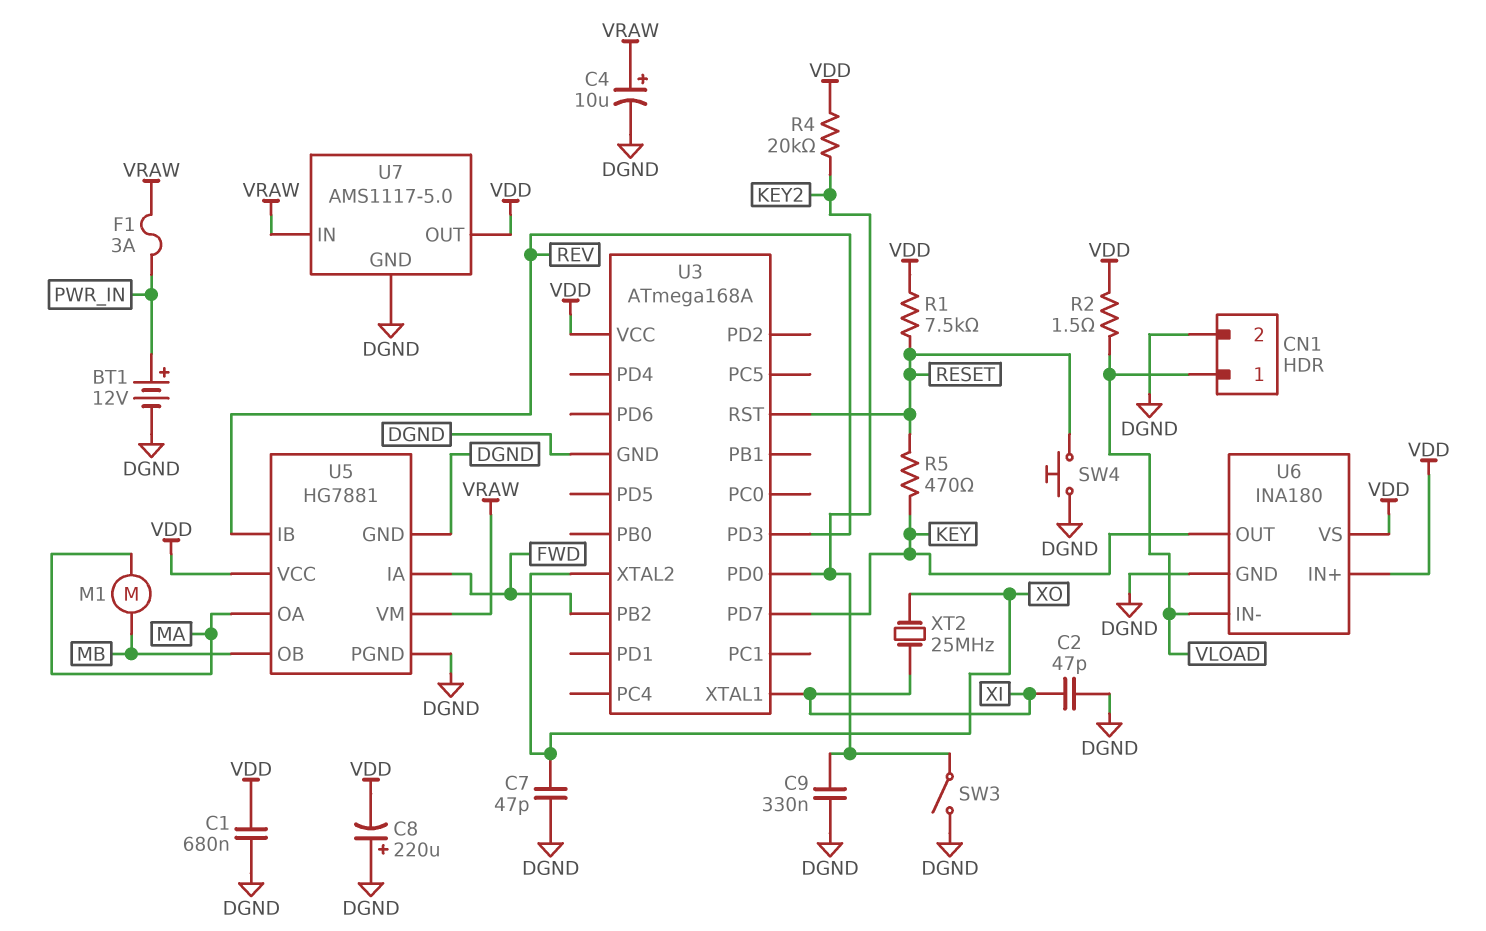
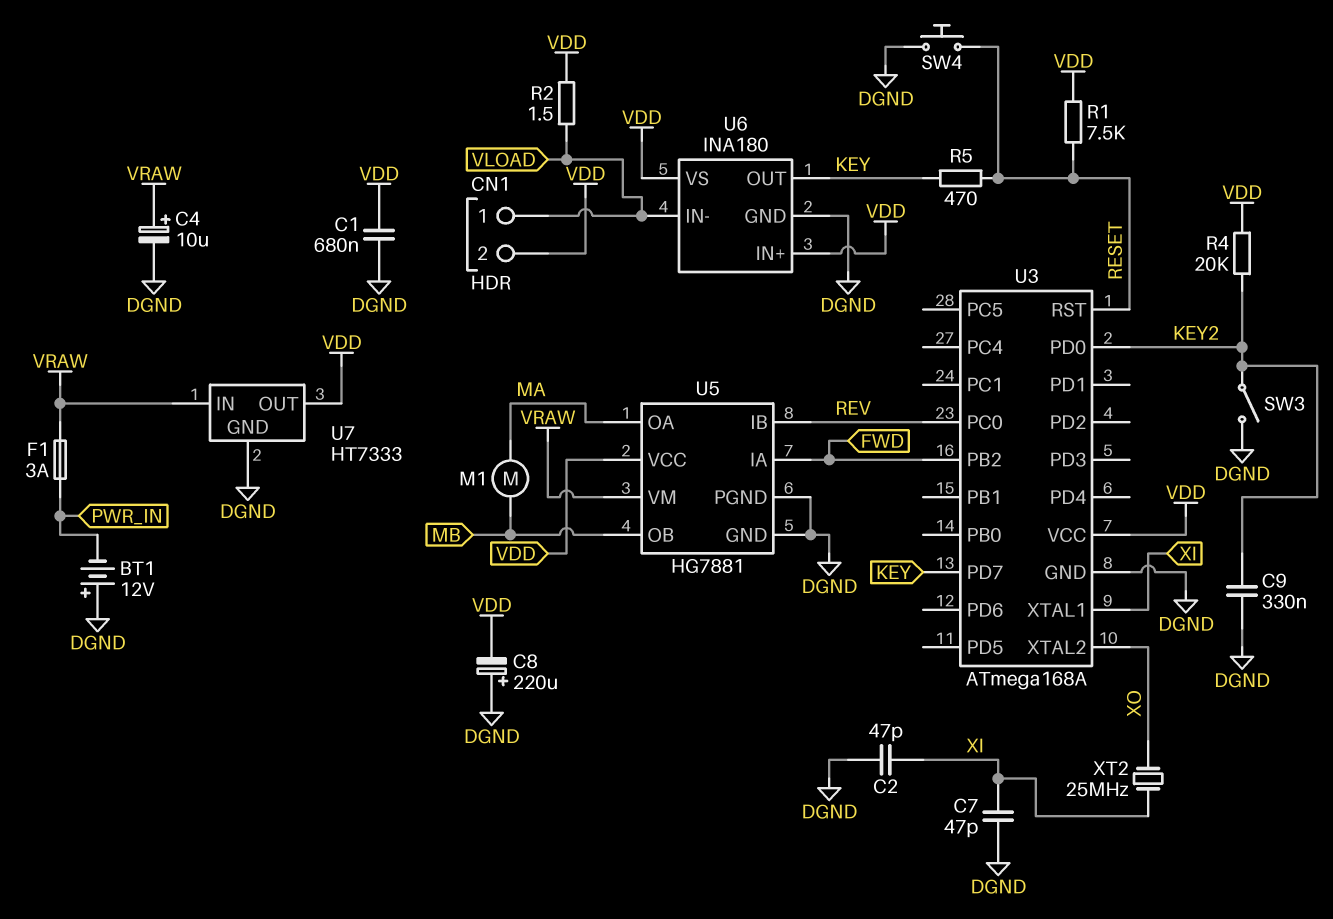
BT1: 12V (plus PWR_IN, minus DGND) -> 12V (plus DGND, minus PWR_IN)
C7: 47pF (DGND, XO) -> 47pF (DGND, XI)
CN1 pin 2: DGND -> VDD
U3 pin PC0: none -> REV
U3 pin PD3: REV -> none
U7: AMS1117-5.0 -> HT7333

